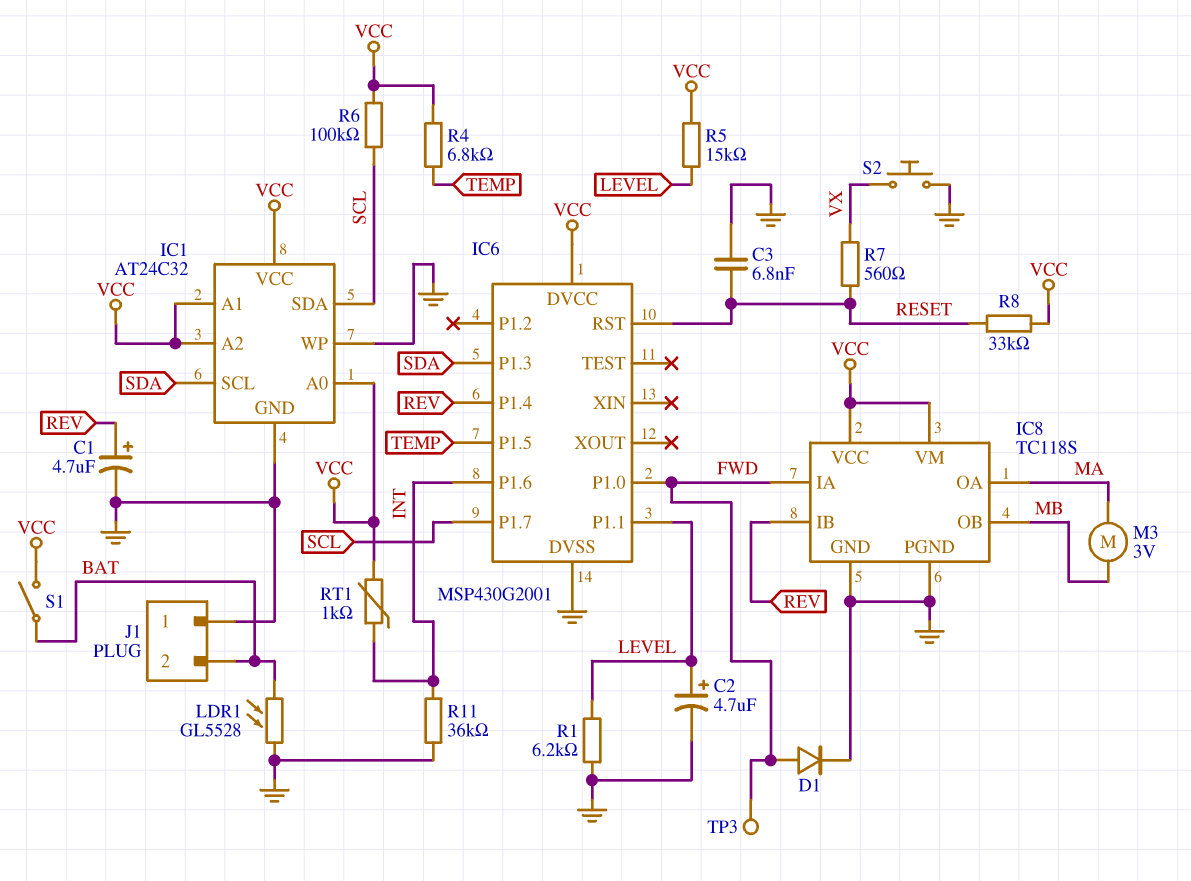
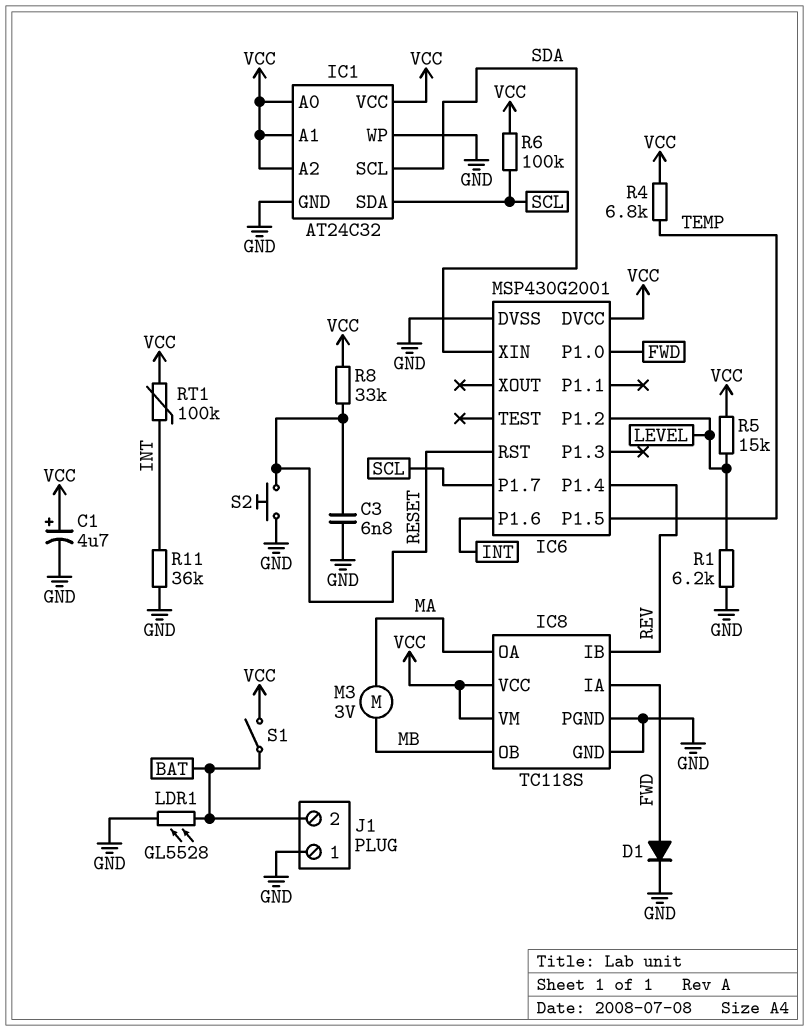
C1: 4.7uF (plus REV, minus GND) -> 4.7uF (plus VCC, minus GND)
C2: 4.7uF (plus LEVEL, minus GND) -> none
IC6 pin P1.1: LEVEL -> none
IC6 pin P1.2: none -> LEVEL
IC6 pin P1.3: SDA -> none
IC6 pin XIN: none -> SDA
R7: 560 (RESET, VX) -> none
RT1: 1k (INT, VCC) -> 100k (INT, VCC)
S2: button (GND, VX) -> button (GND, RESET)
TP3: test point (FWD) -> none

